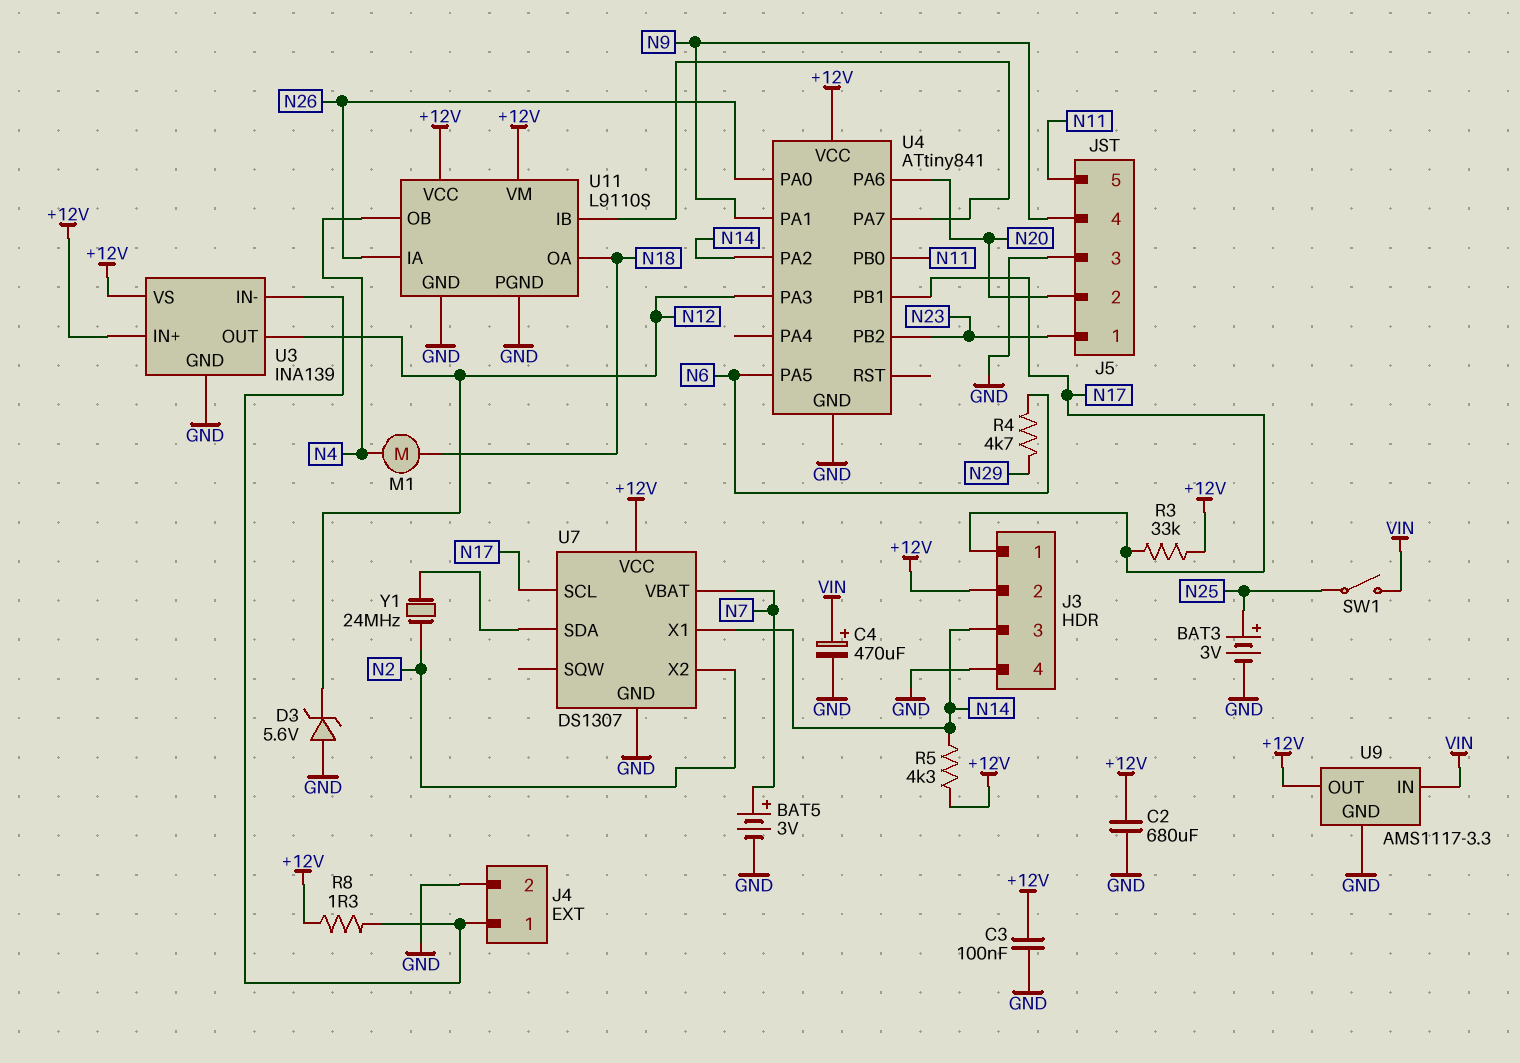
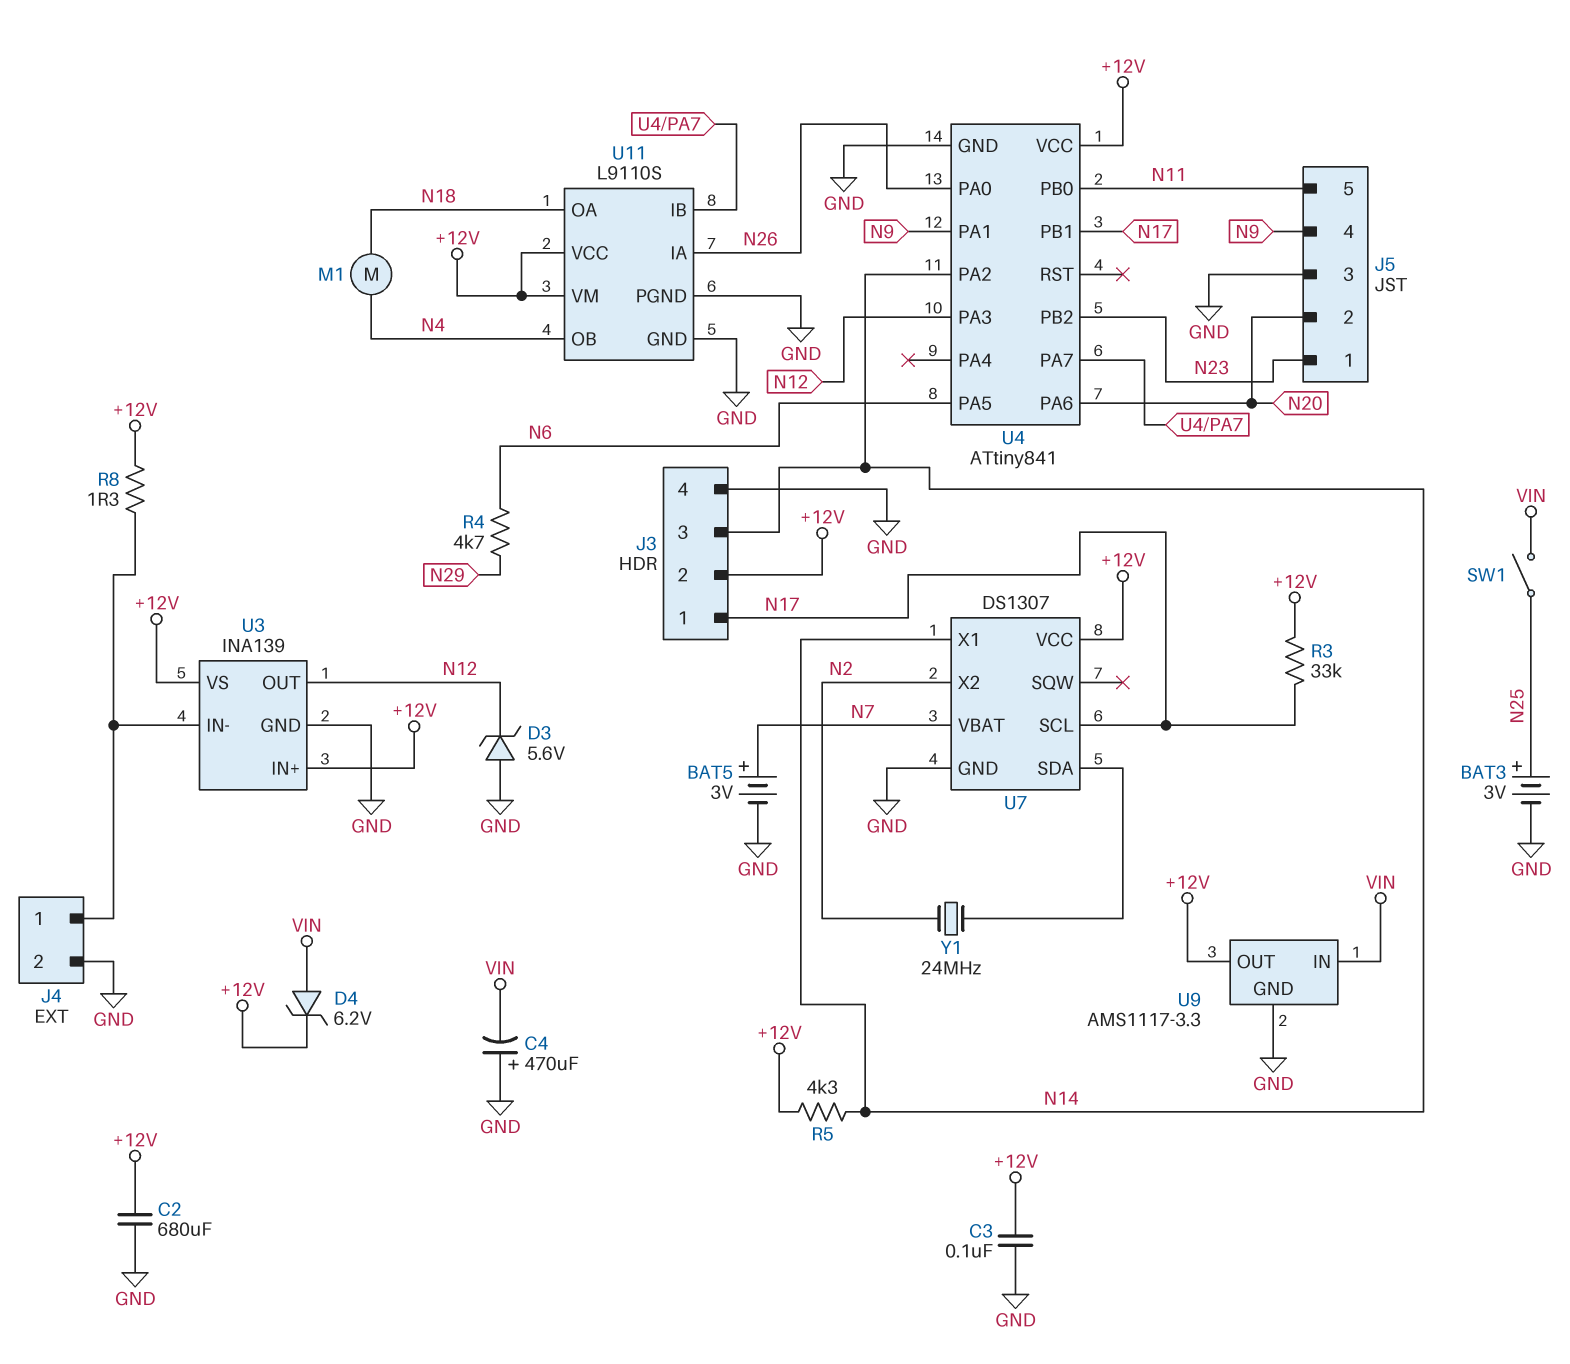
C4: 470uF (plus VIN, minus GND) -> 470uF (plus GND, minus VIN)
D4: none -> zener 6.2V (A VIN, K +12V)

